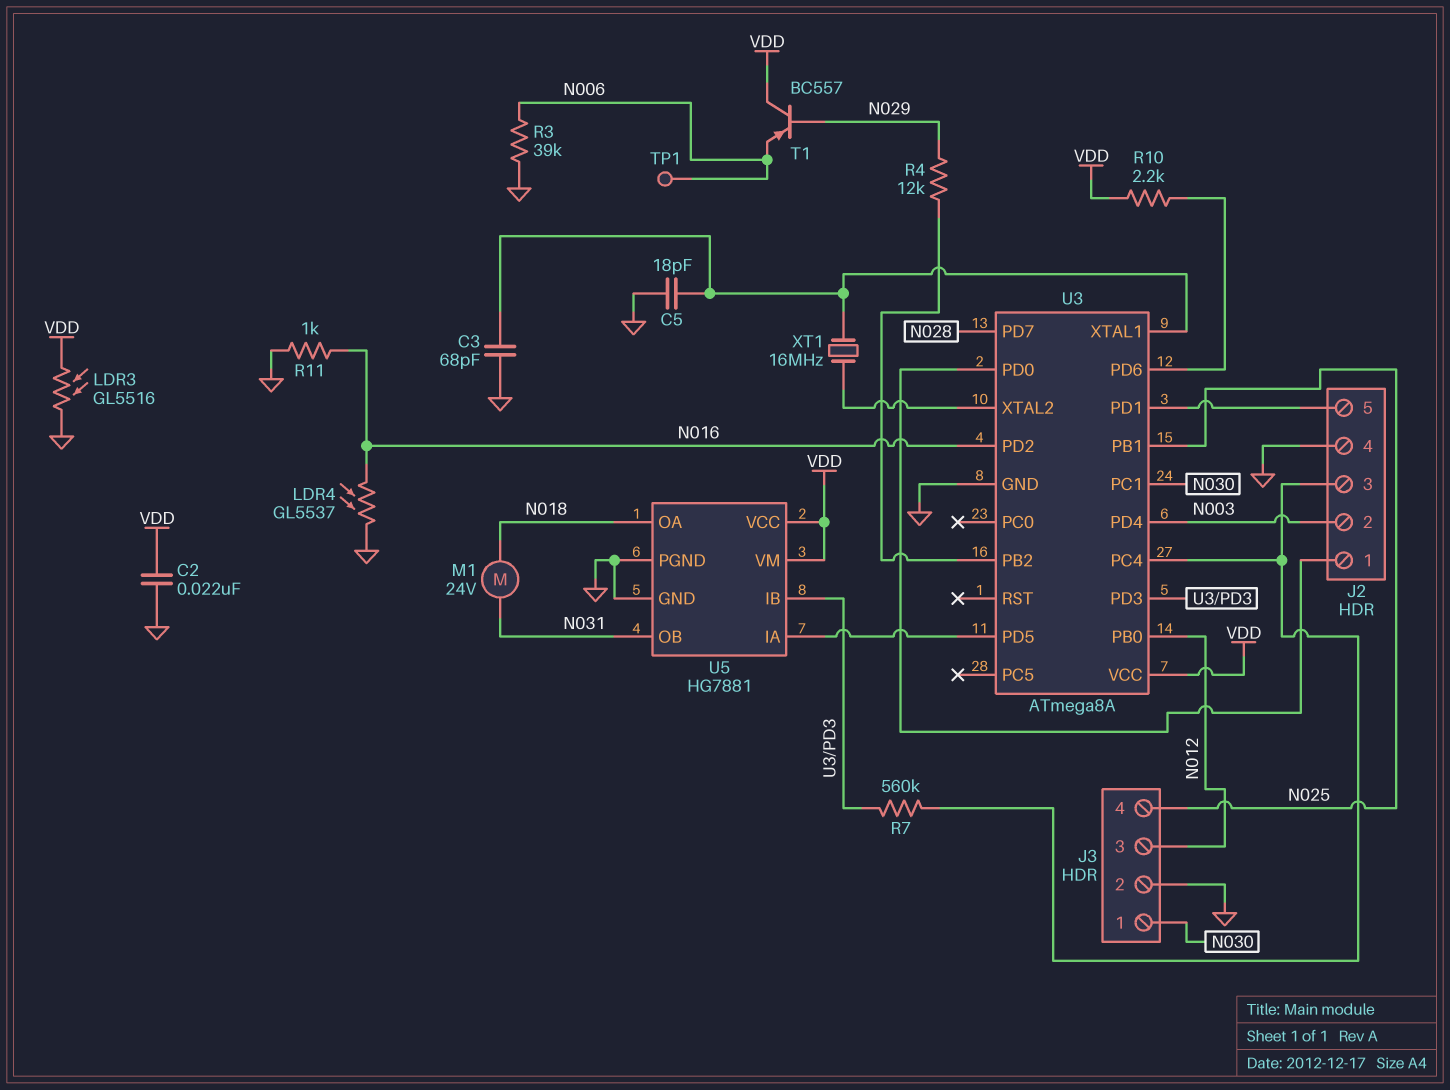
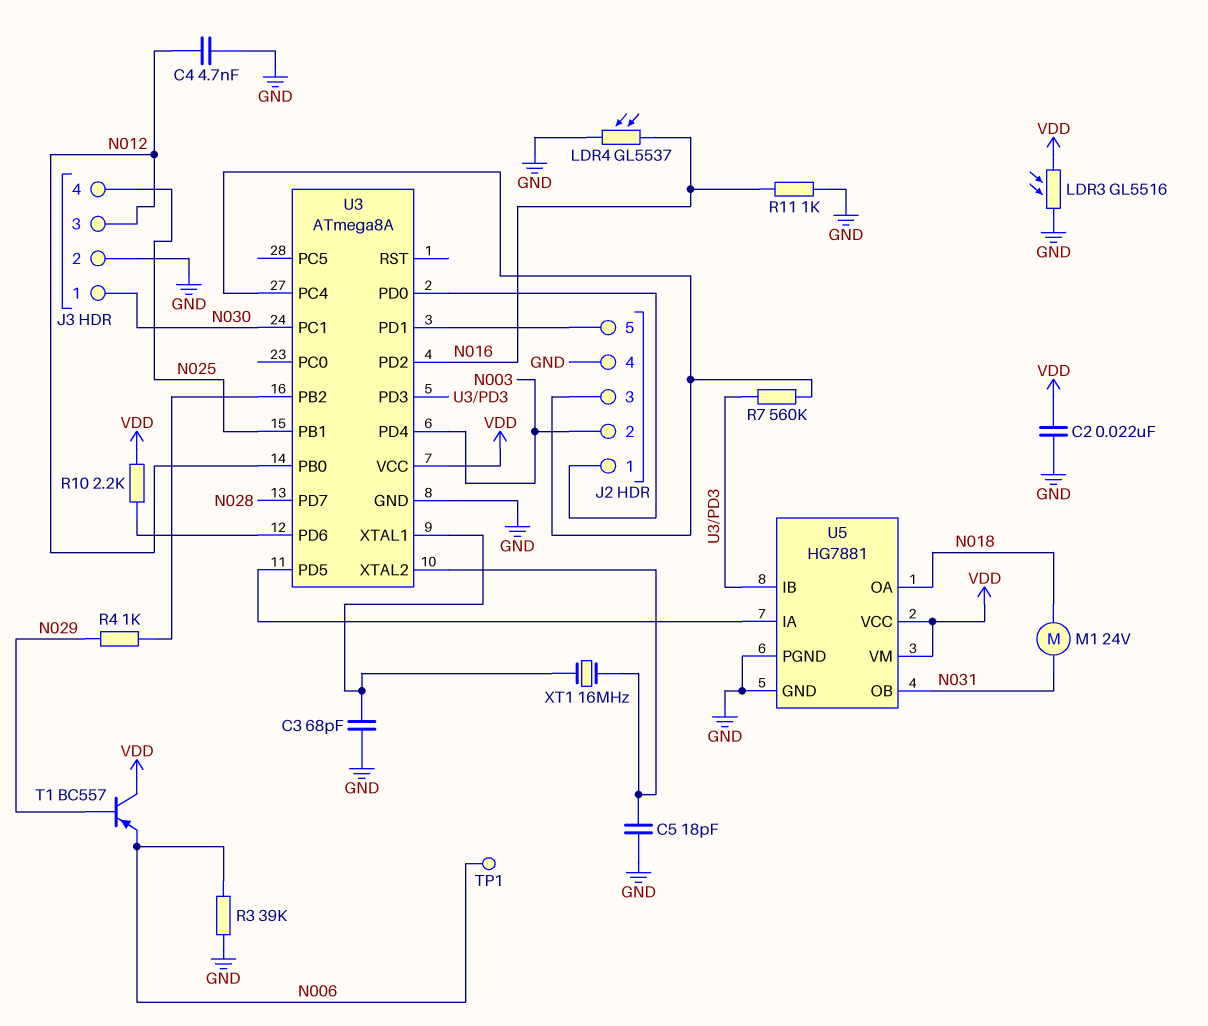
C4: none -> 4.7nF (GND, N012)
C5: 18pF (GND, U3/XTAL1) -> 18pF (GND, U3/XTAL2)
R4: 12k (N029, U3/PB2) -> 1k (N029, U3/PB2)

